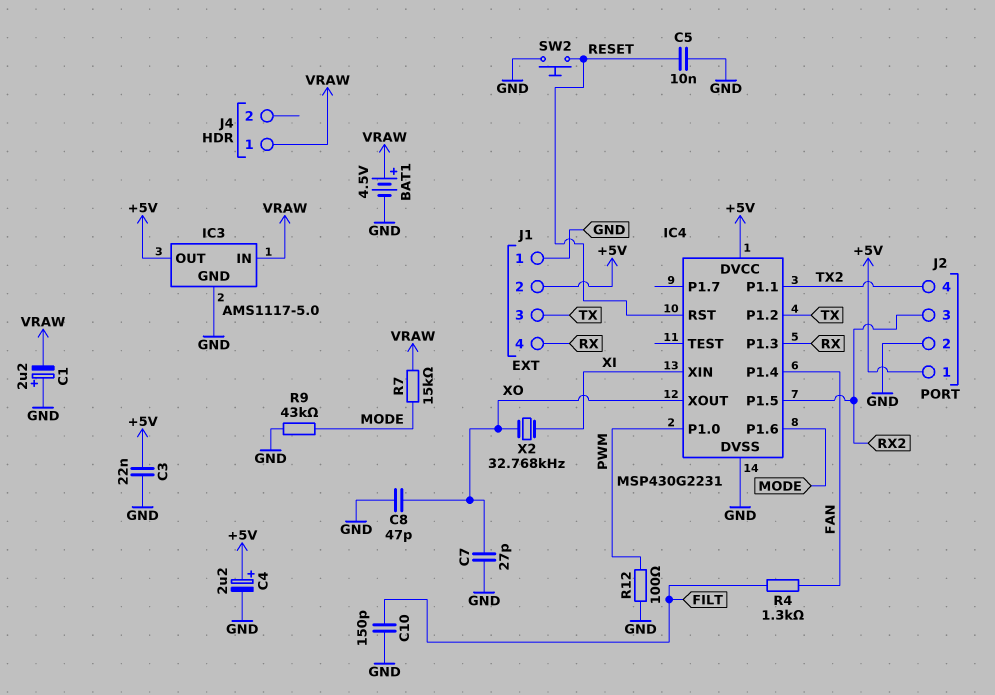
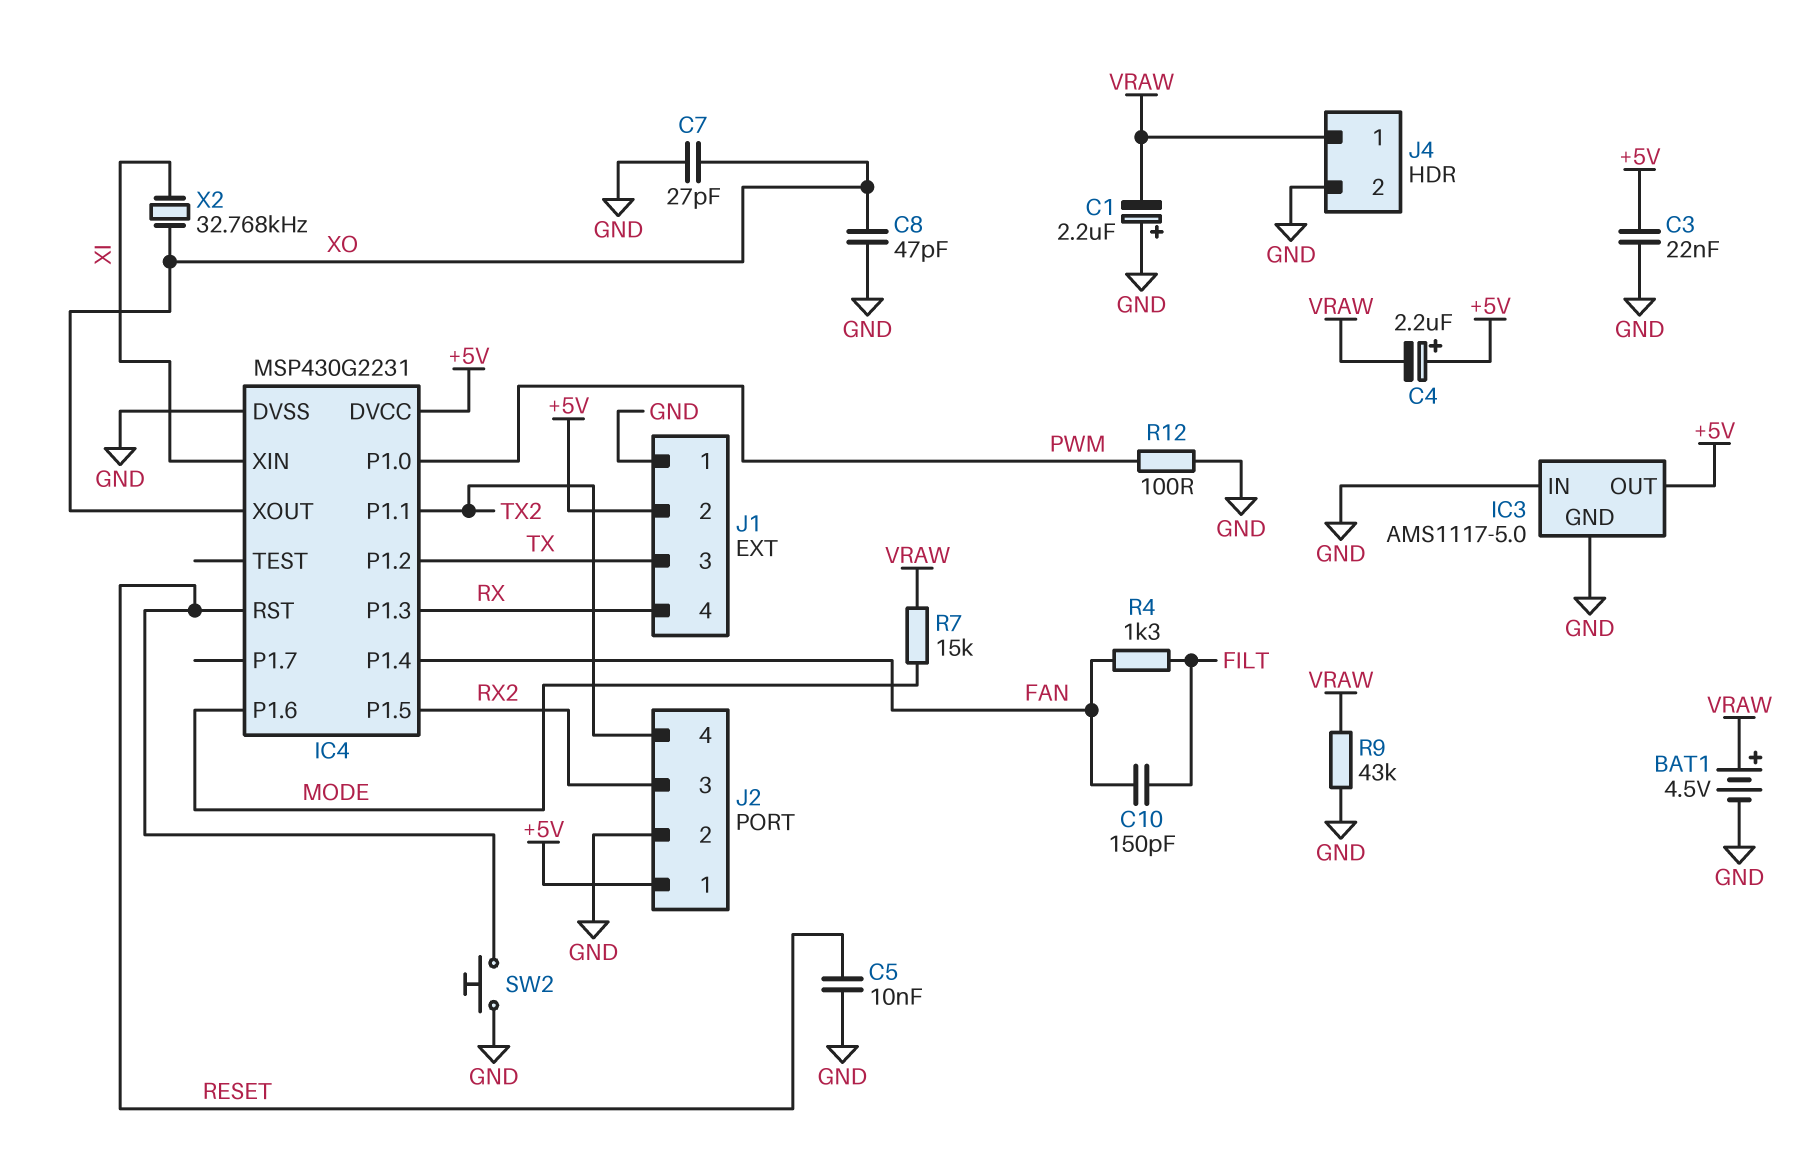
C4: 2.2uF (plus +5V, minus GND) -> 2.2uF (plus +5V, minus VRAW)
C10: 150pF (FILT, GND) -> 150pF (FAN, FILT)
IC3 pin IN: VRAW -> GND
J4 pin 2: none -> GND
R9: 43k (GND, MODE) -> 43k (GND, VRAW)

